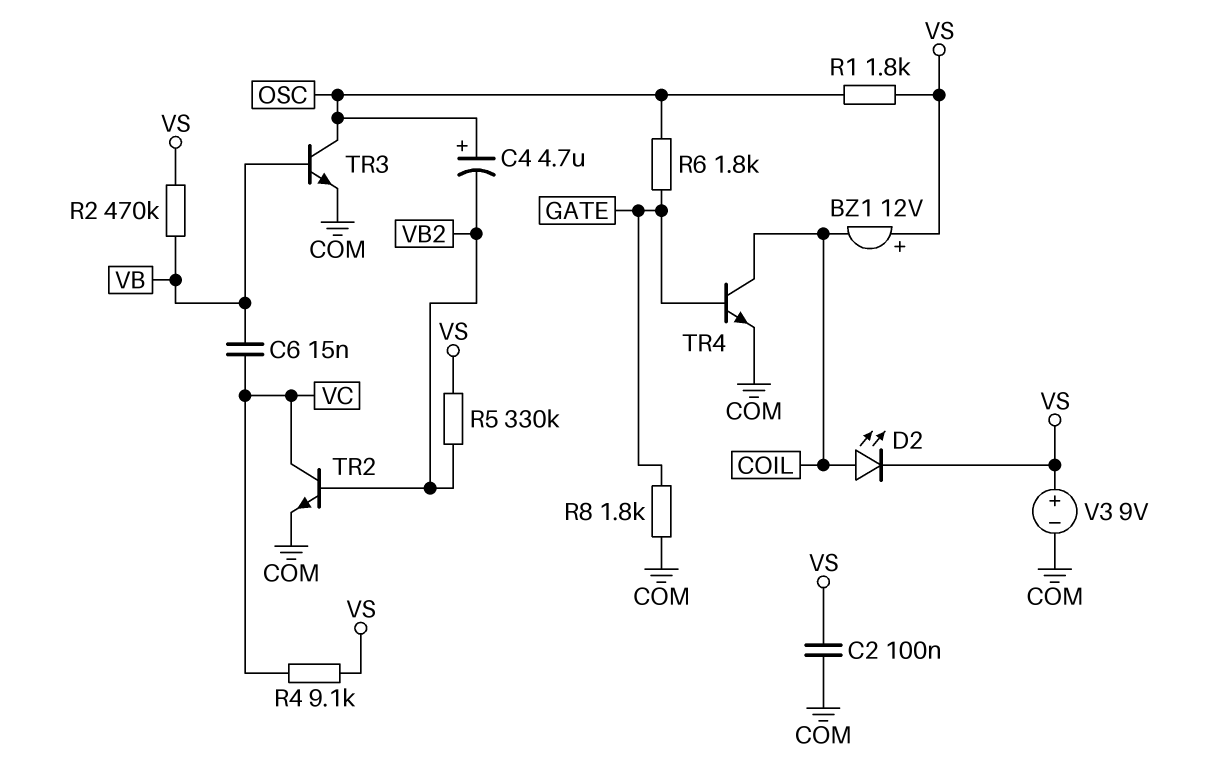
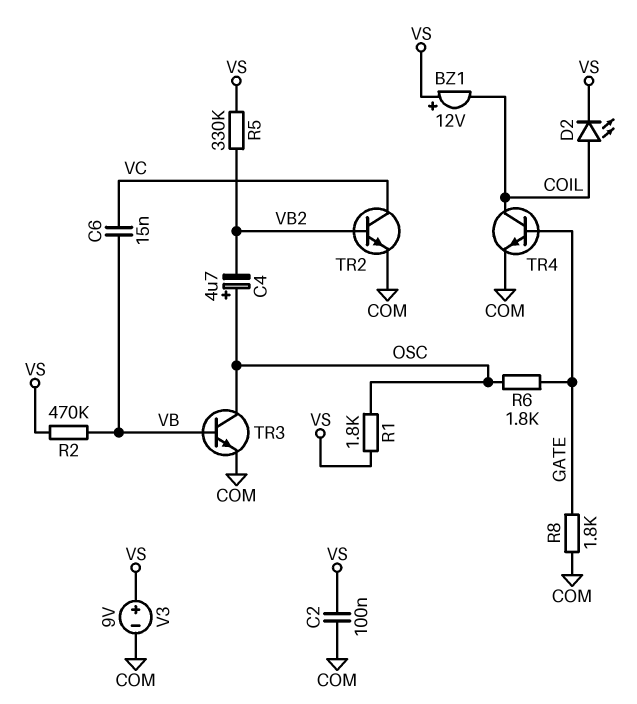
R4: 9.1k (VC, VS) -> none

